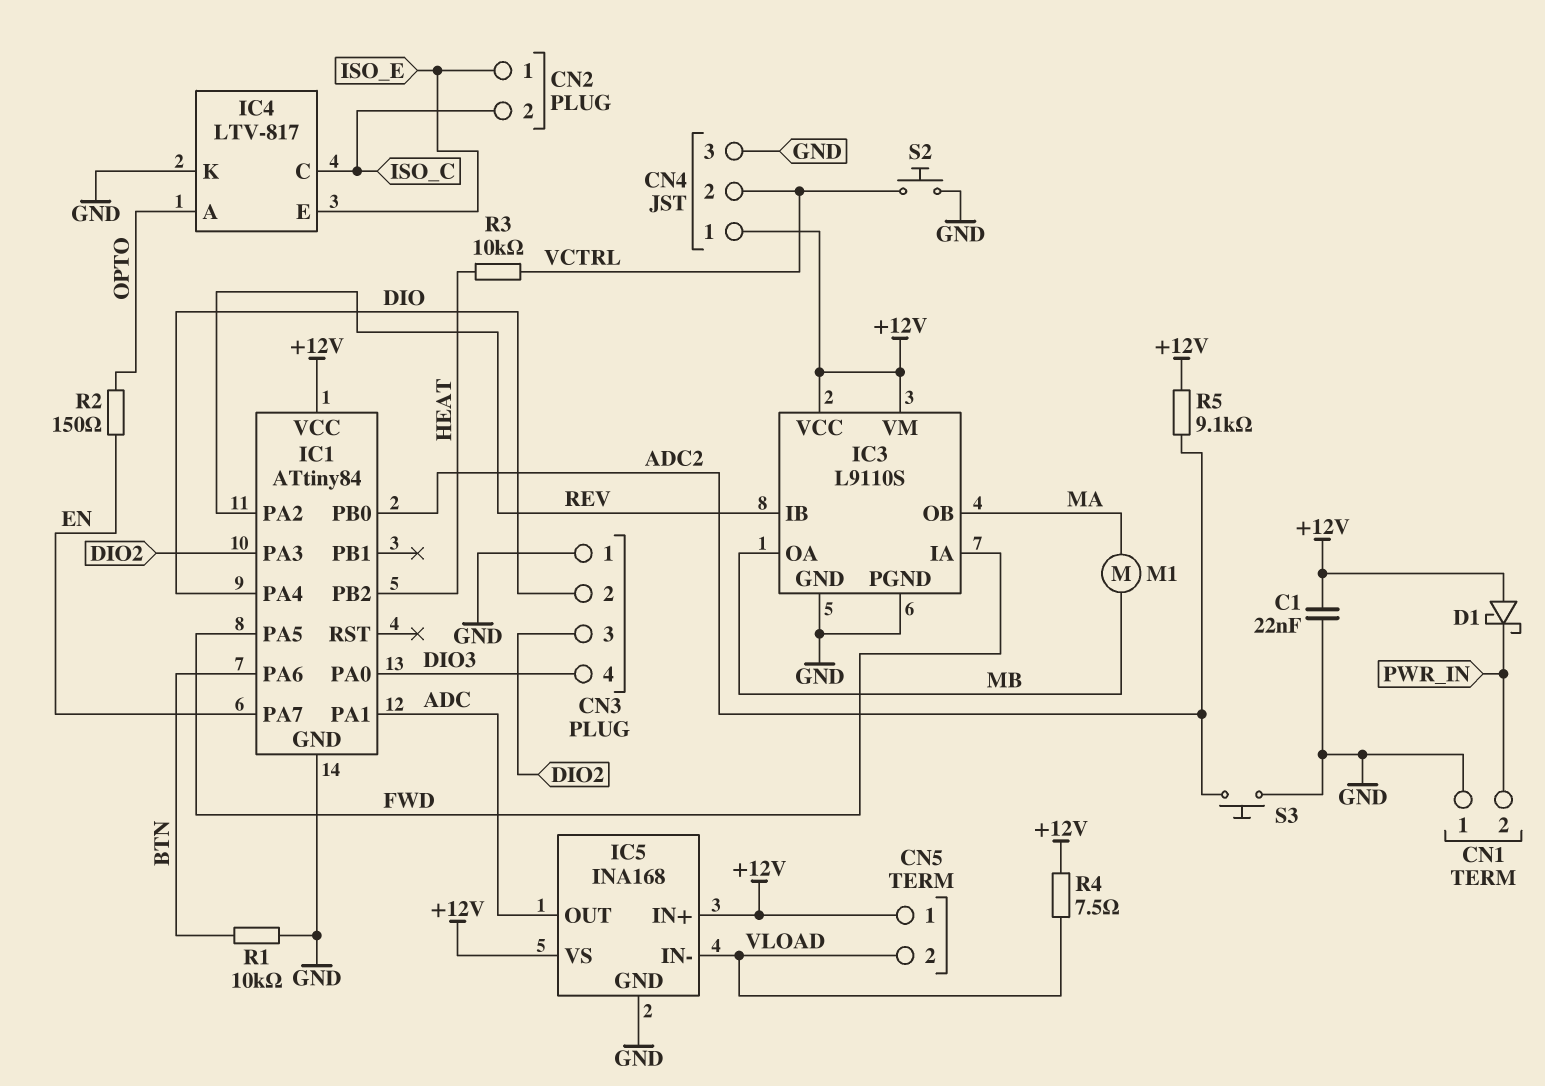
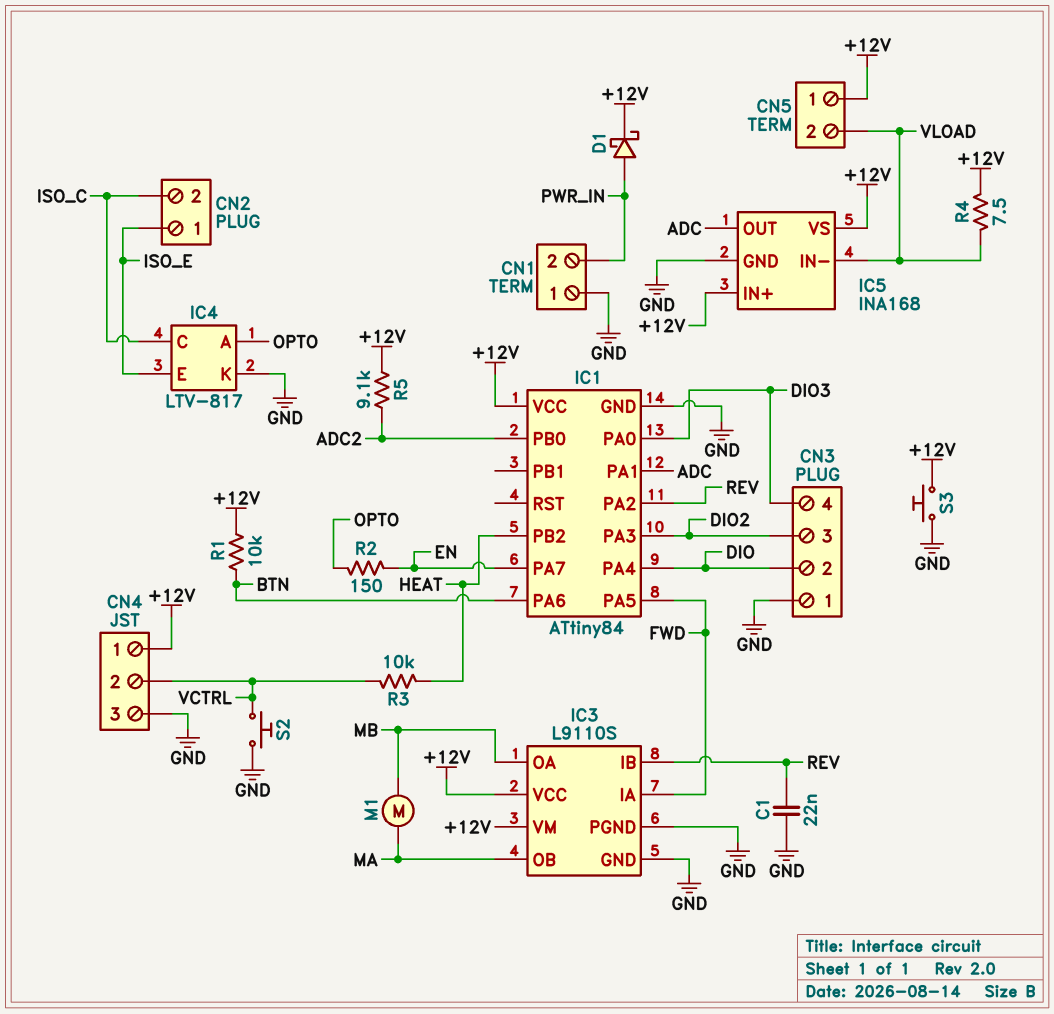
C1: 22nF (+12V, GND) -> 22nF (GND, REV)
D1: schottky (A +12V, K PWR_IN) -> schottky (A PWR_IN, K +12V)
R1: 10k (BTN, GND) -> 10k (+12V, BTN)
S3: button (ADC2, GND) -> button (+12V, GND)

